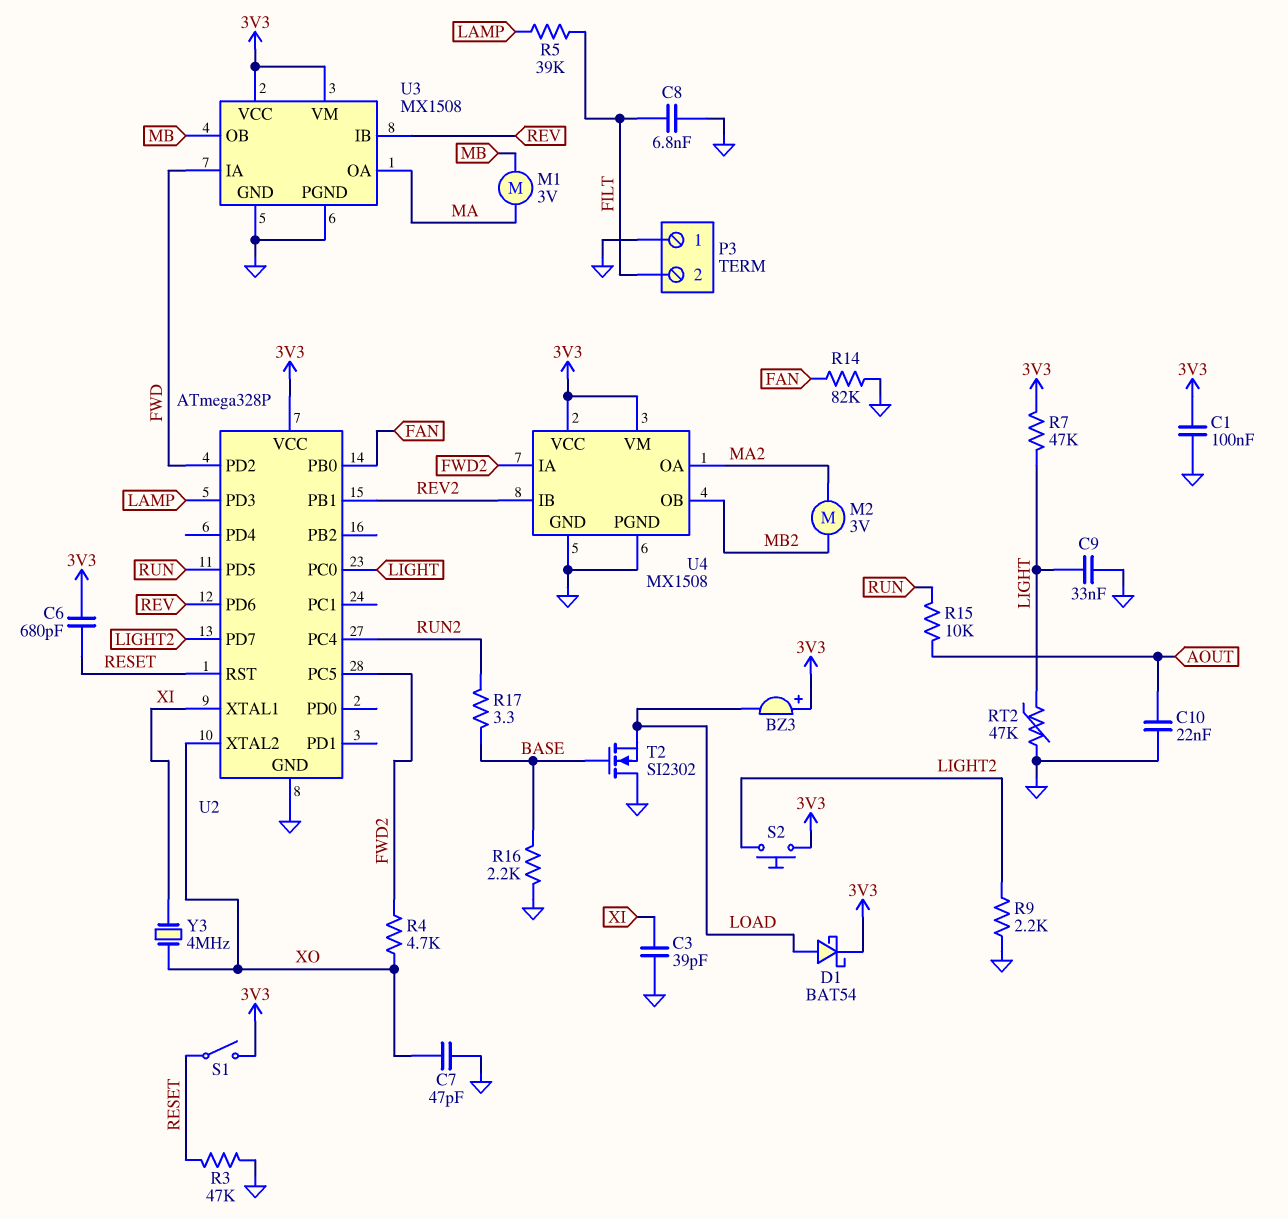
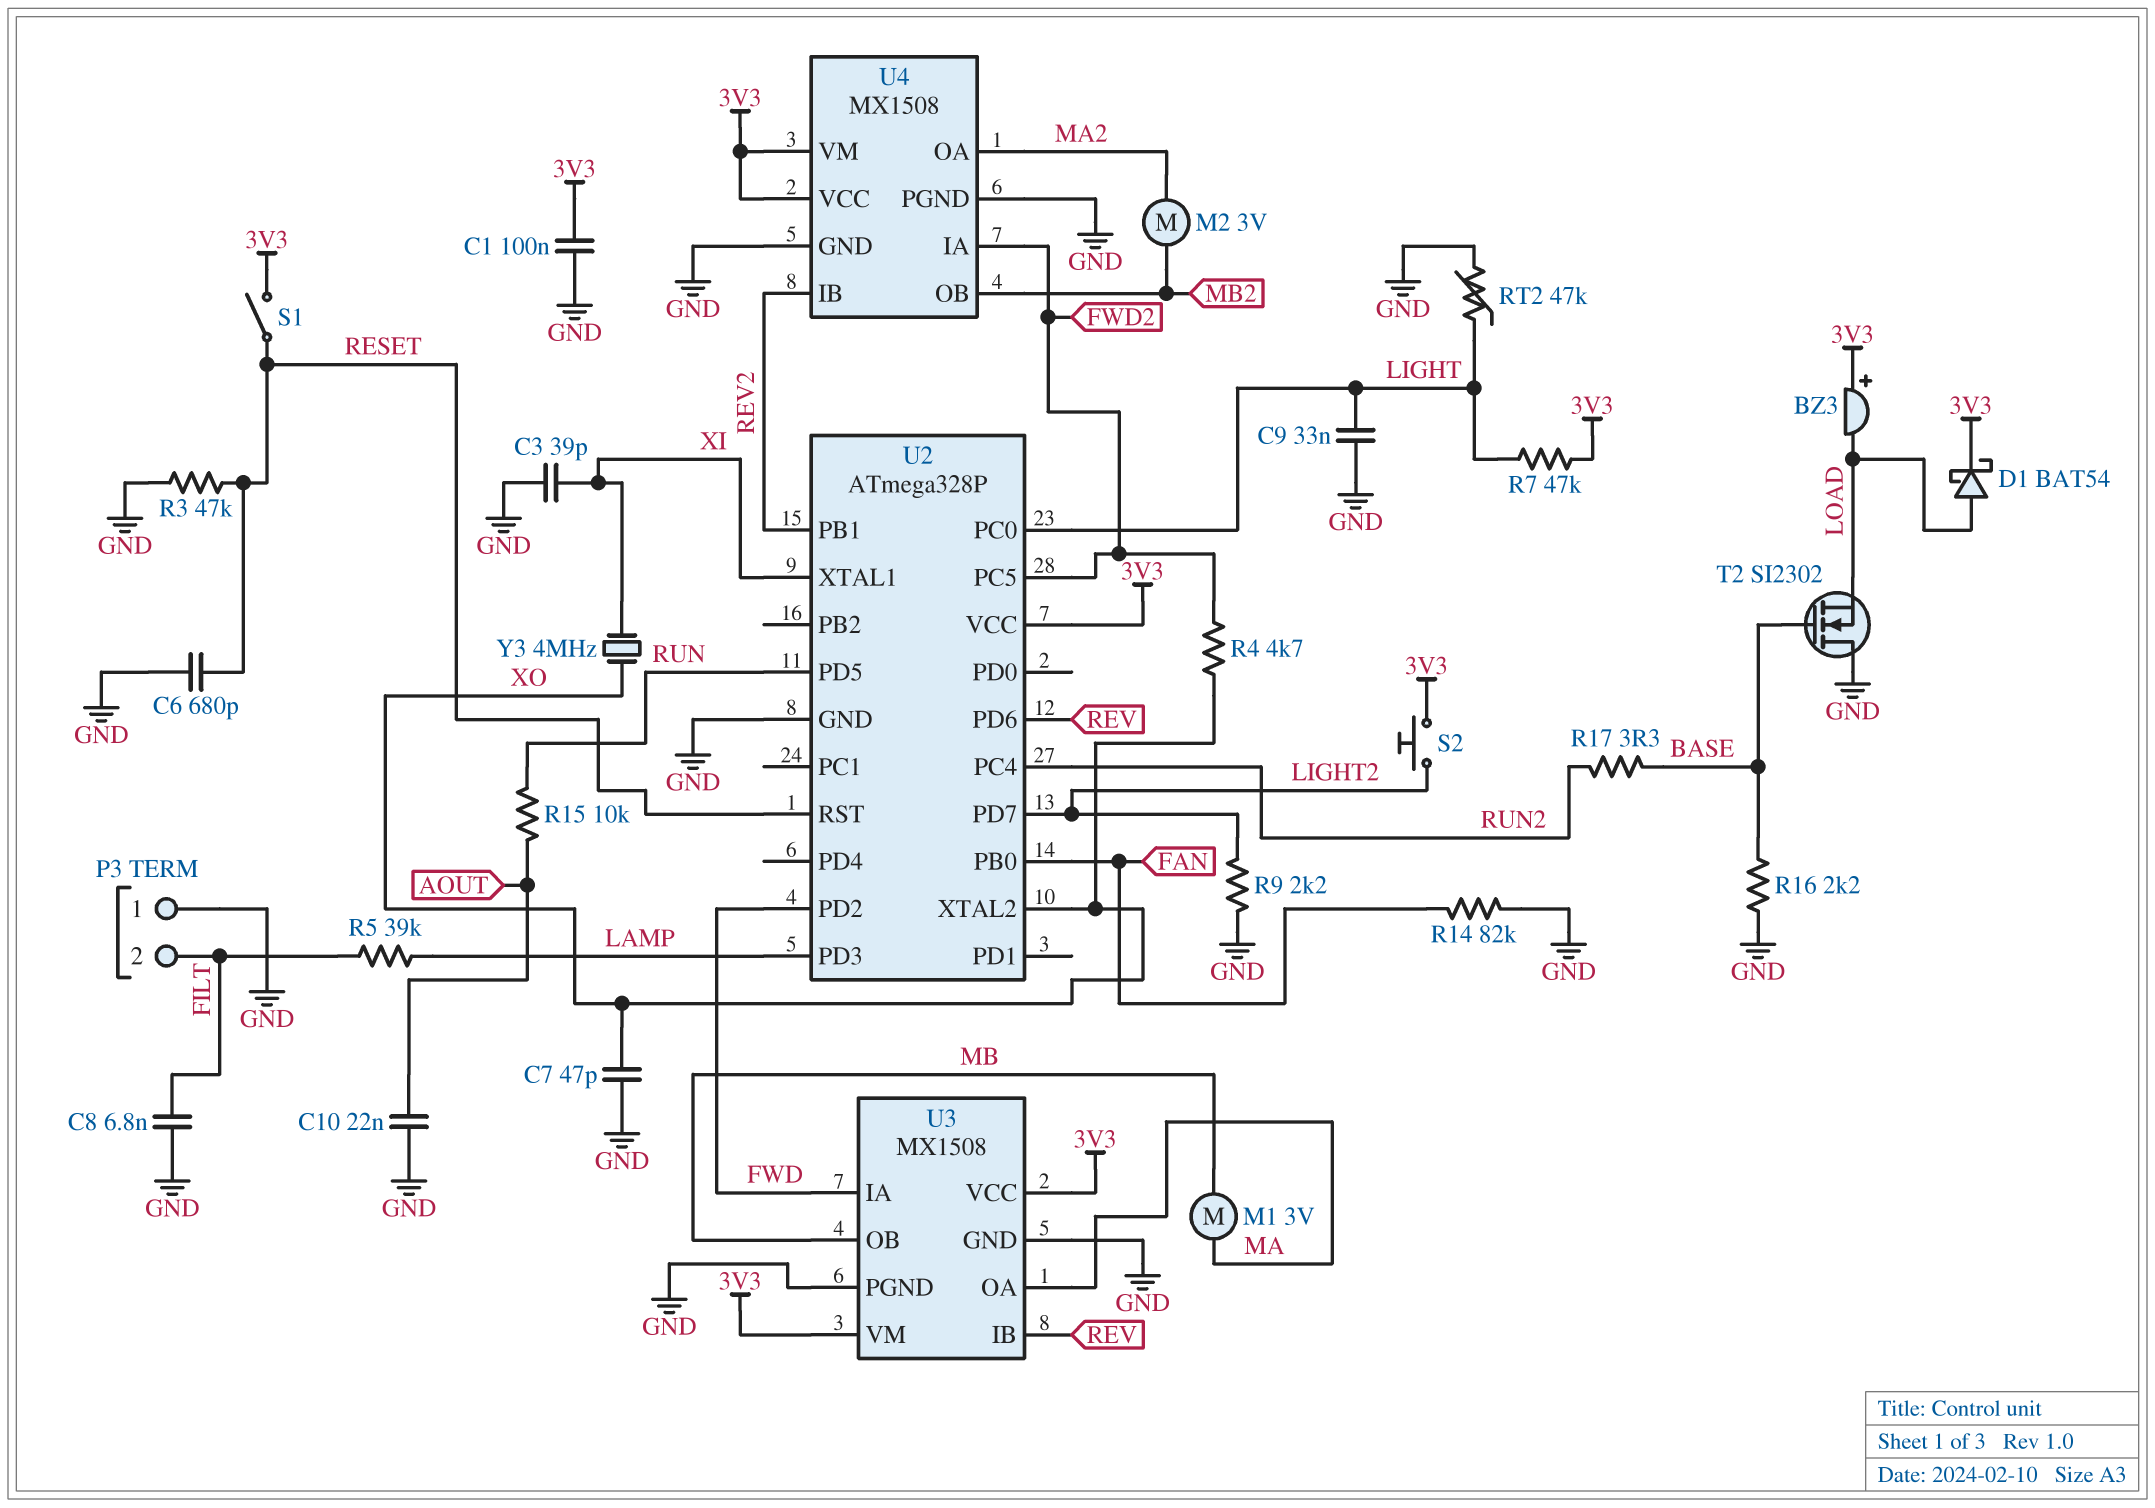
C6: 680pF (3V3, RESET) -> 680pF (GND, RESET)

